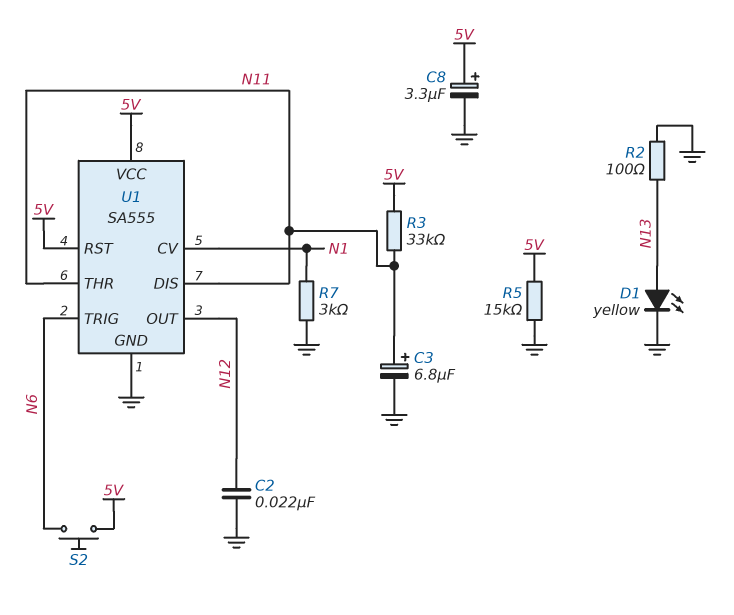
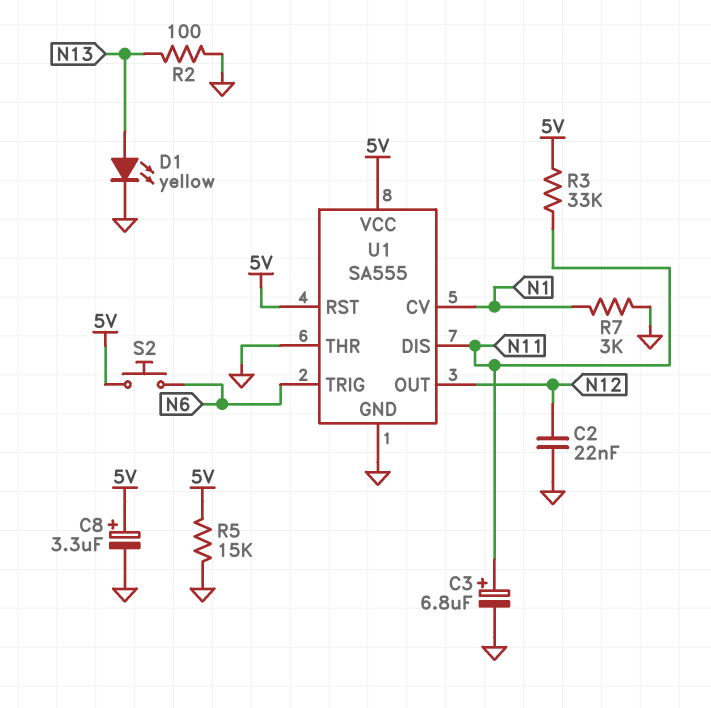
U1 pin THR: N11 -> GND

